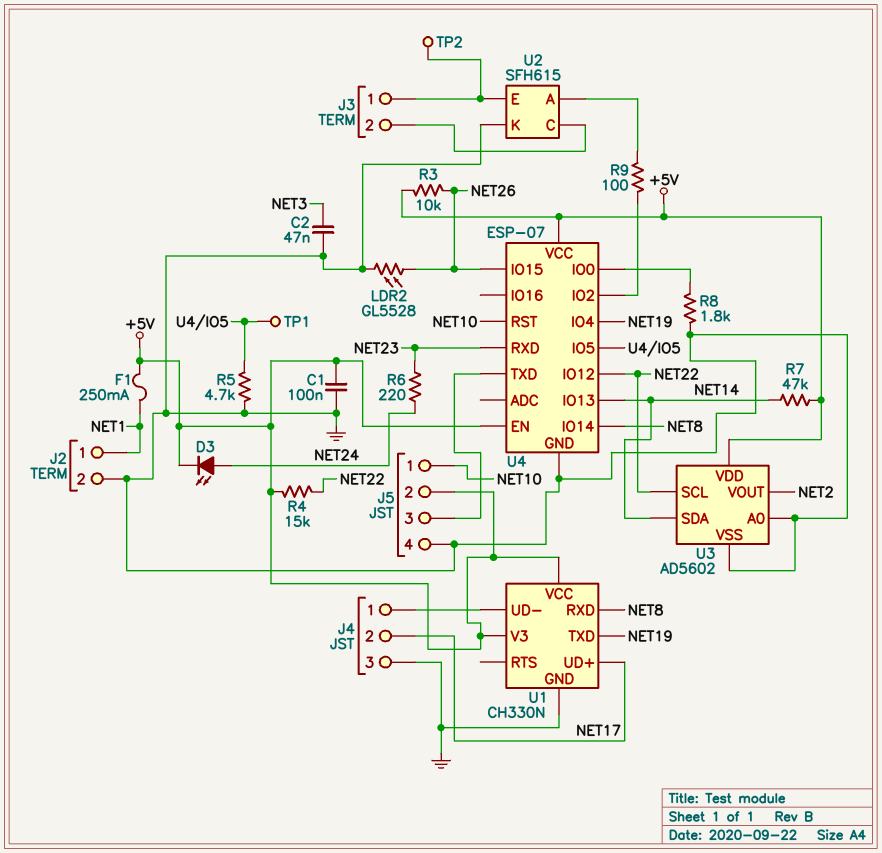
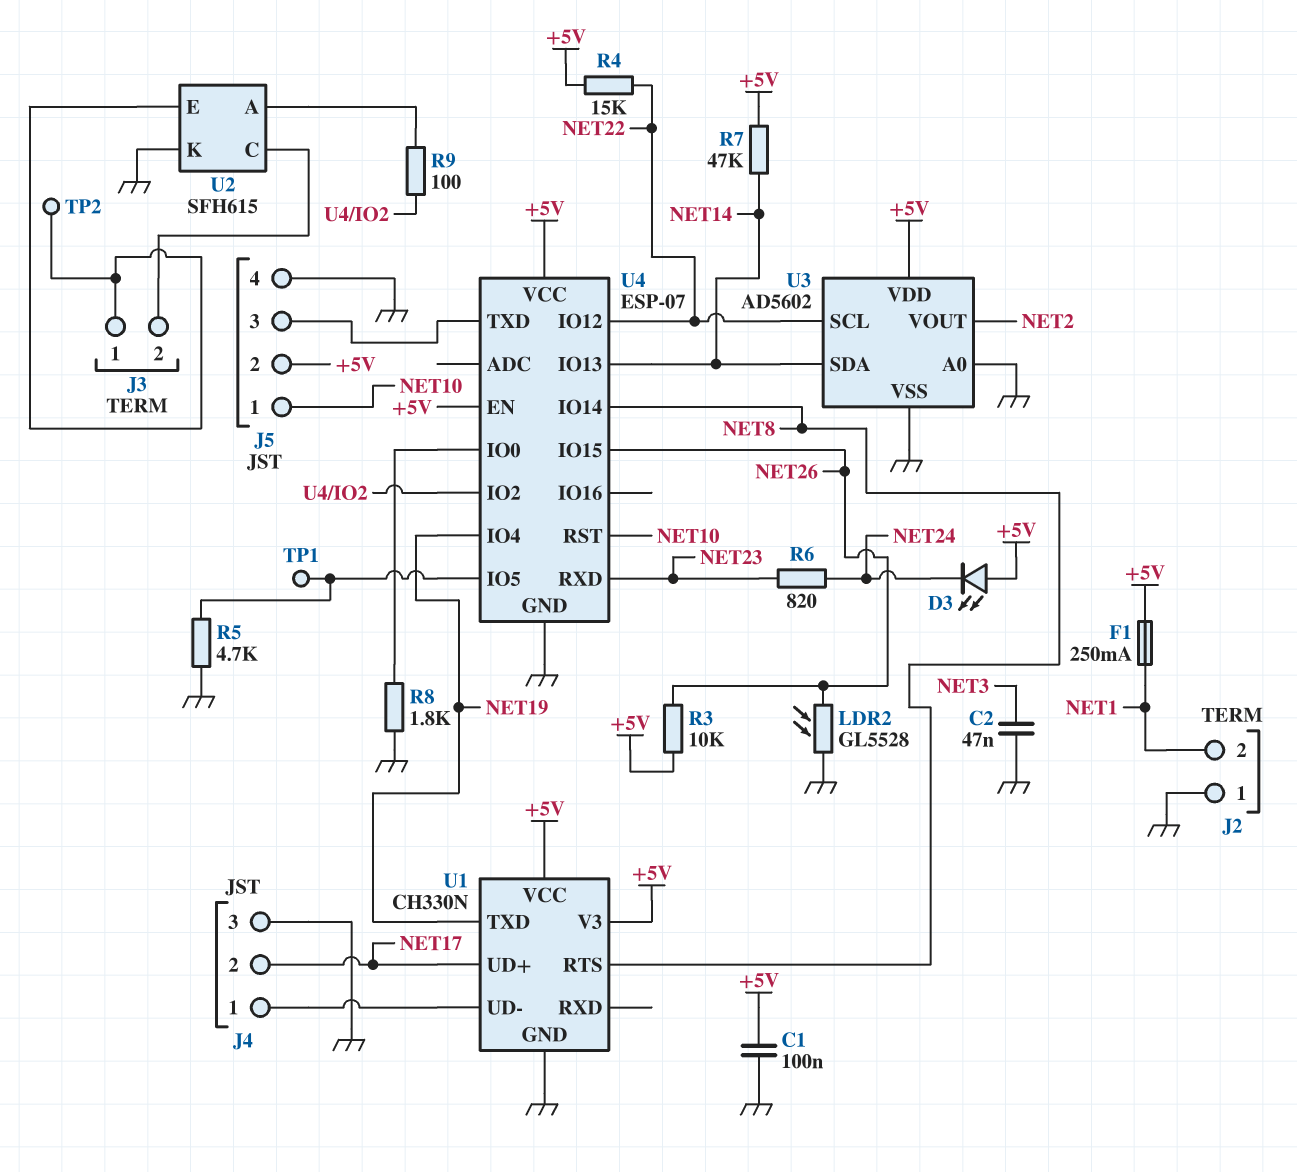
D3: LED (A NET24, K +5V) -> LED (A +5V, K NET24)
J2 pin 1: NET1 -> GND
J2 pin 2: GND -> NET1
R6: 220 (NET23, NET24) -> 820 (NET23, NET24)
U1 pin RTS: none -> NET8
U1 pin RXD: NET8 -> none

